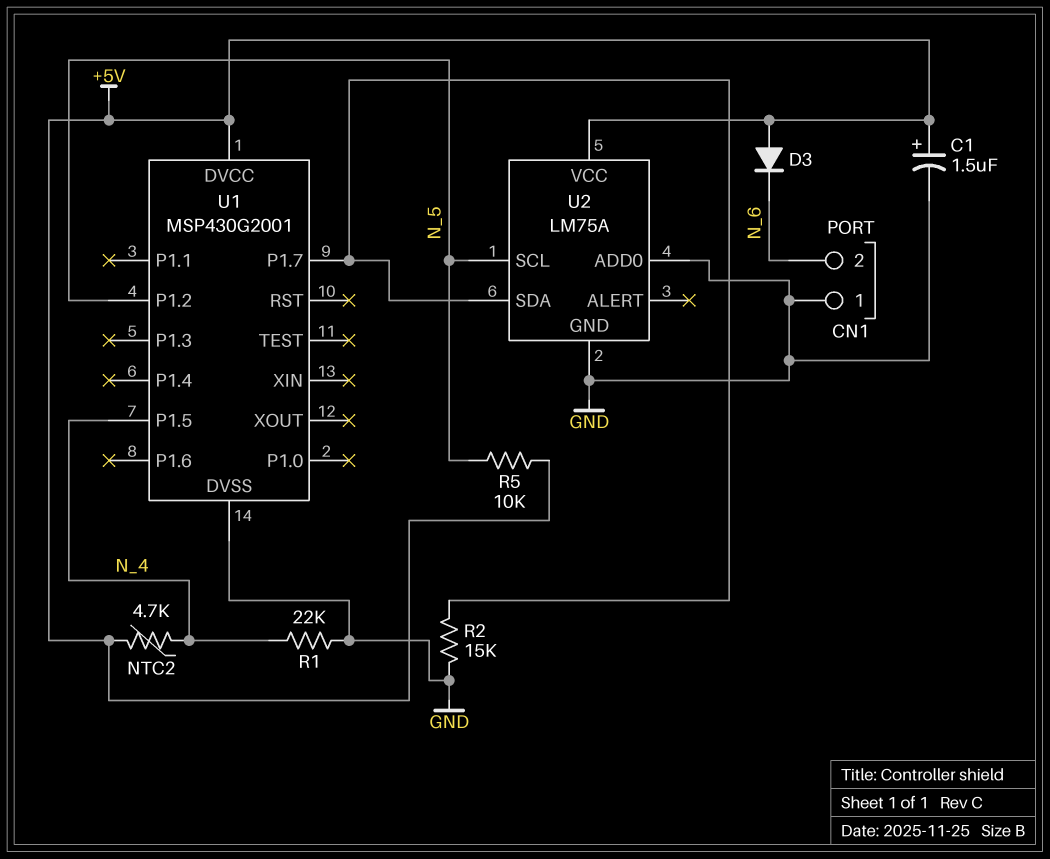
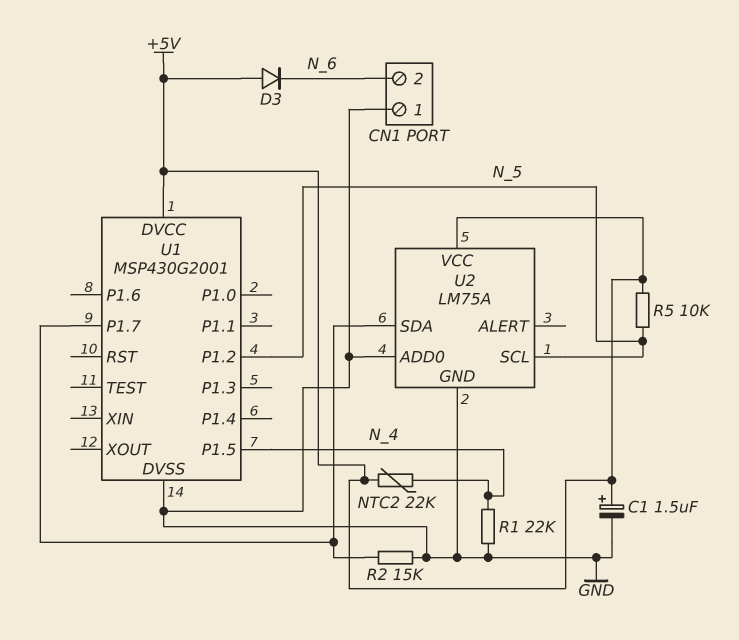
NTC2: 4.7k (+5V, N_4) -> 22k (+5V, N_4)

